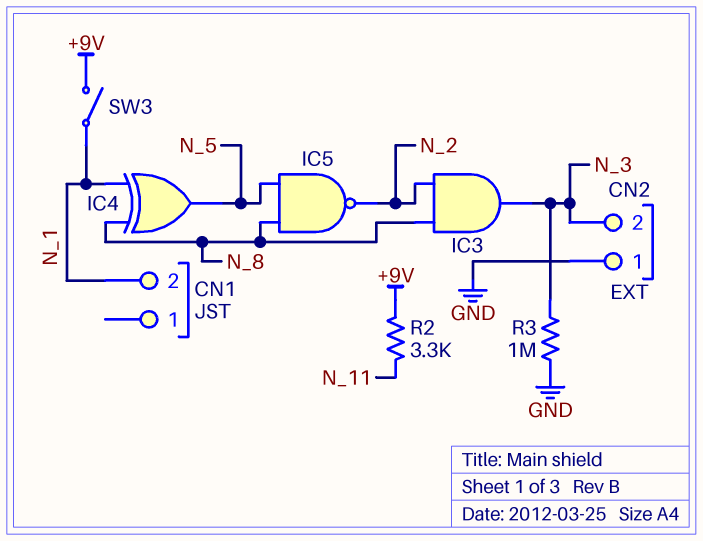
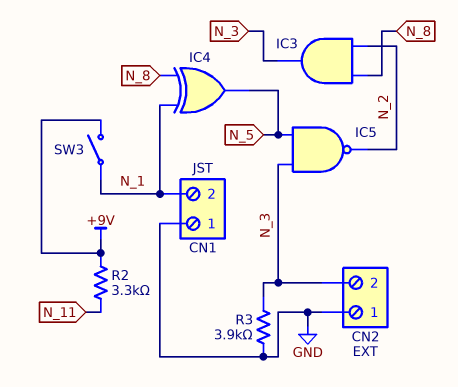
CN1 pin 1: none -> GND
IC5: NAND (in N_5, in N_8, out N_2) -> NAND (in N_3, in N_5, out N_2)
R3: 1M (GND, N_3) -> 3.9k (GND, N_3)

